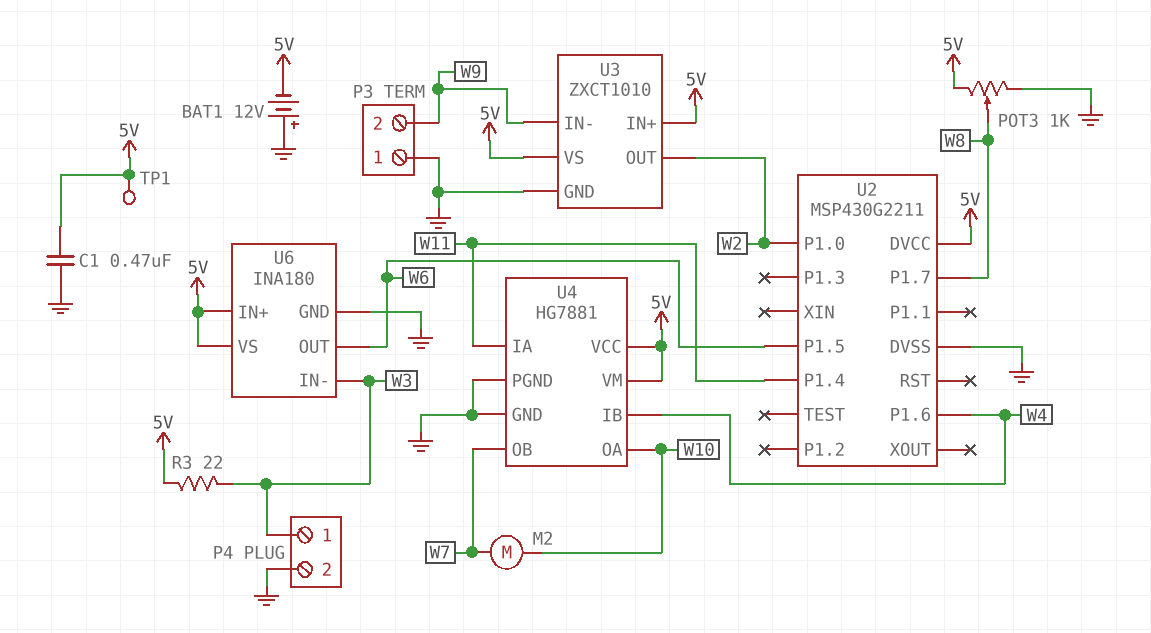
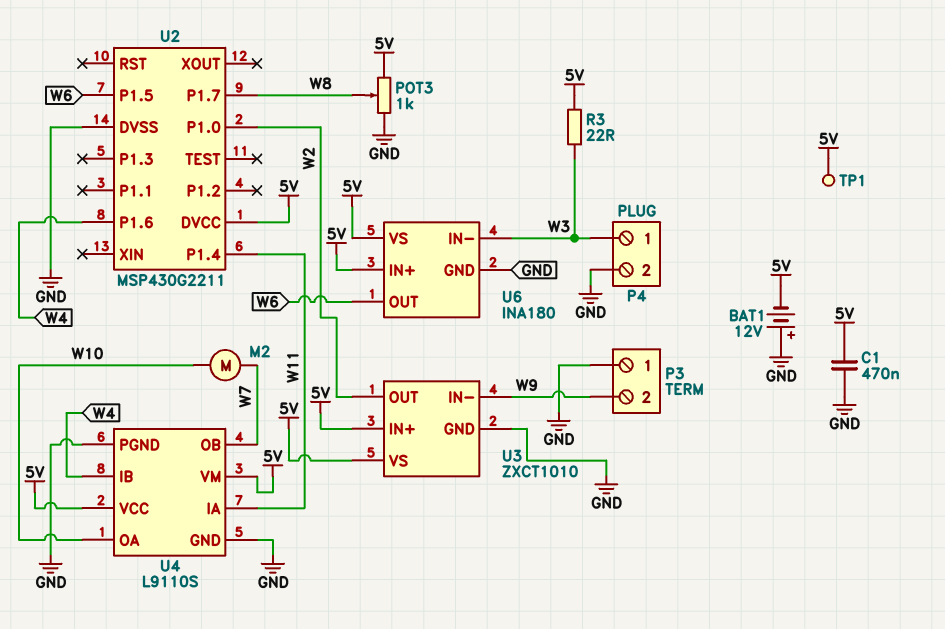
U4: HG7881 -> L9110S

